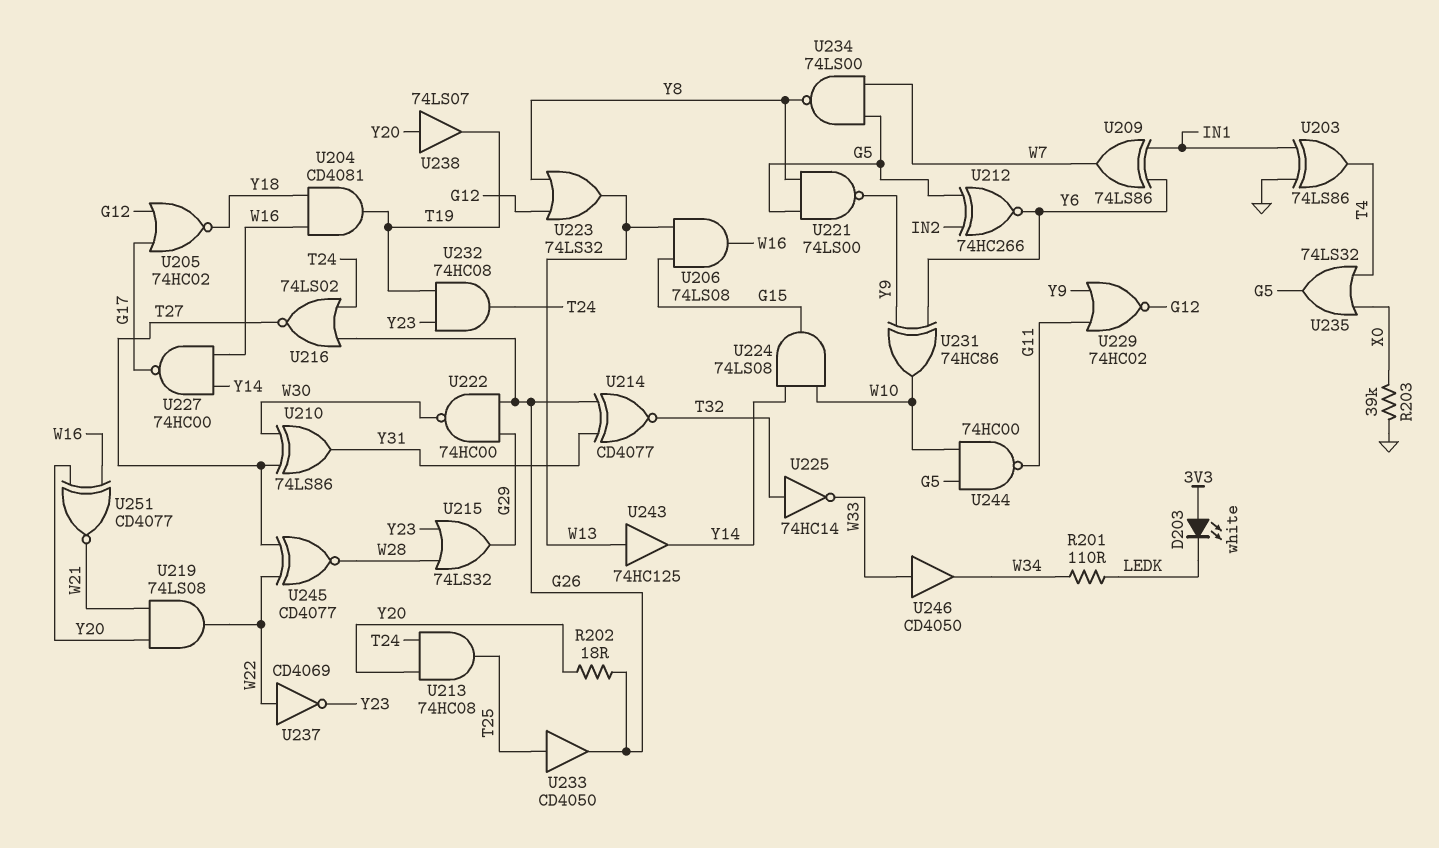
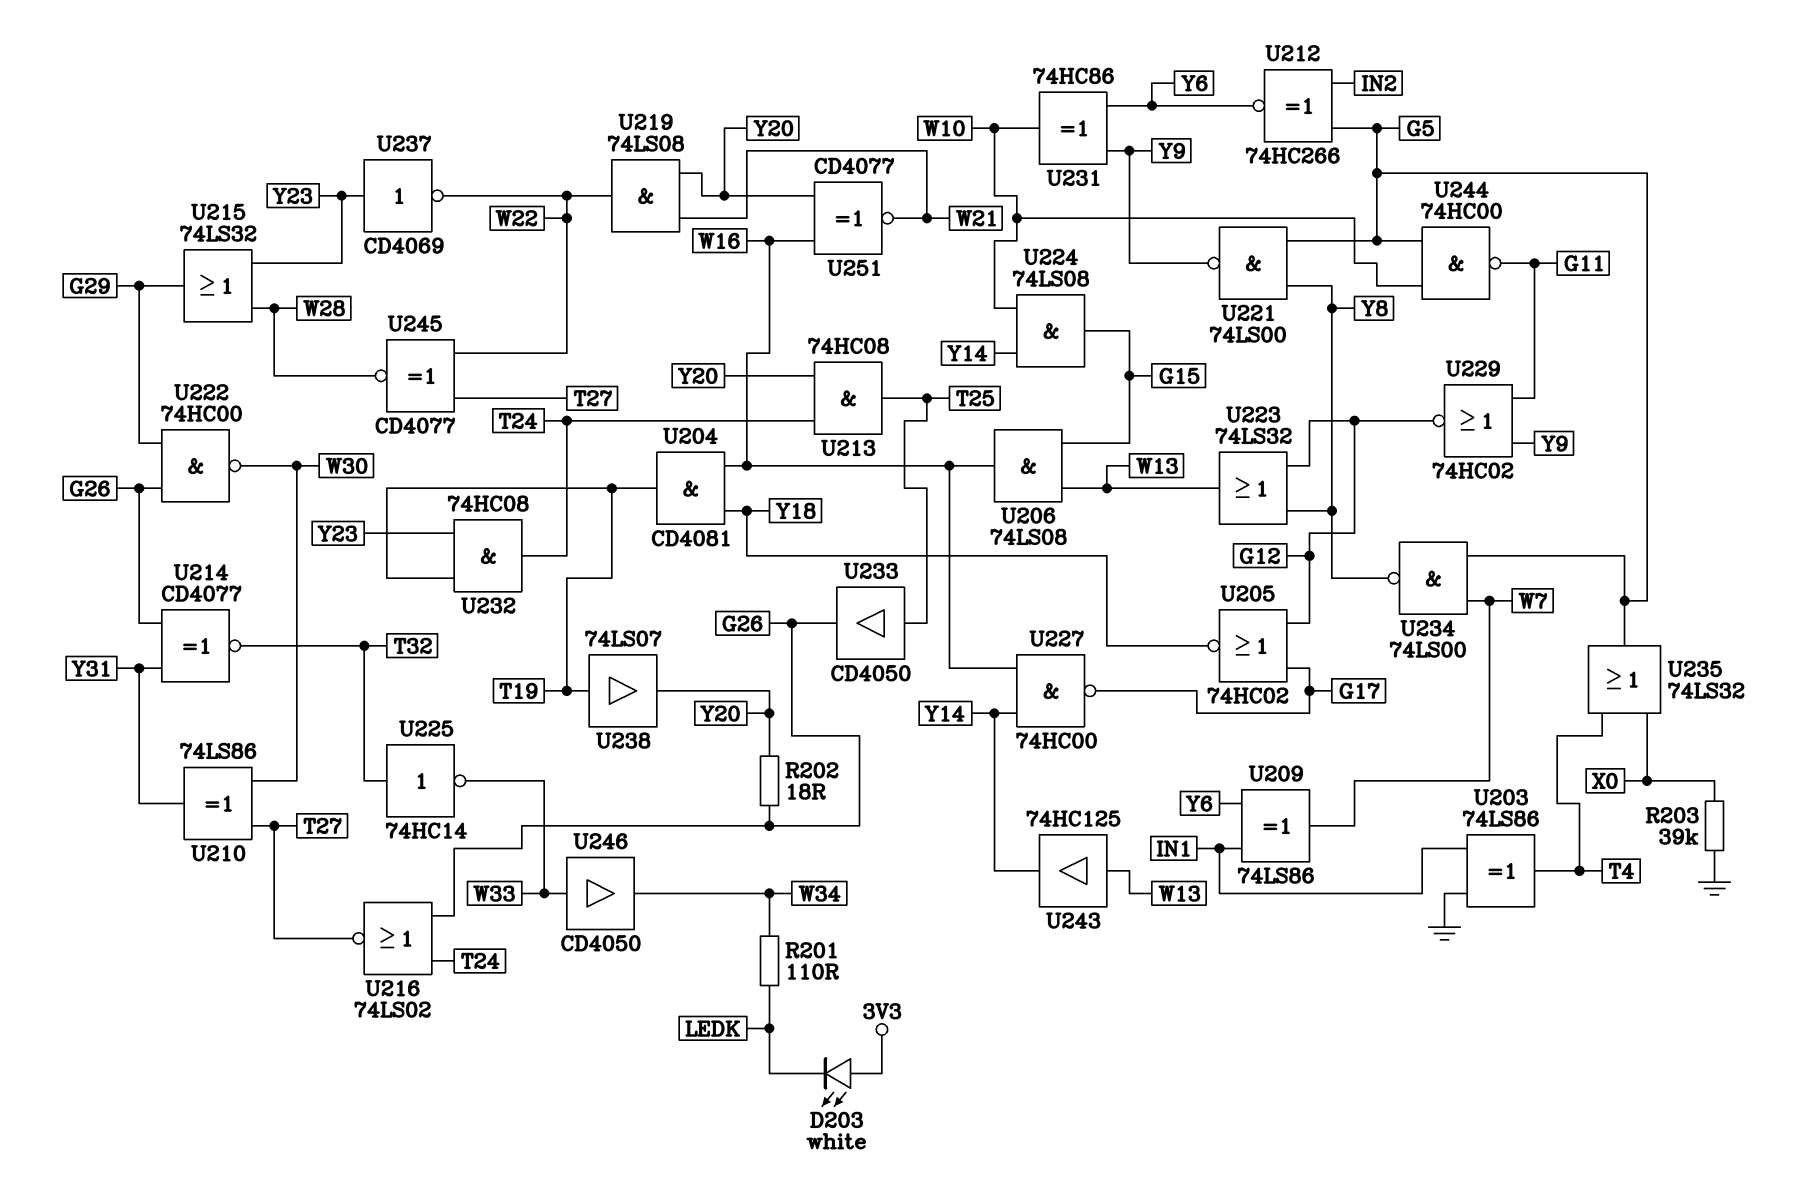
U237: NOT CD4069 (in W22, out Y23) -> NOT CD4069 (in Y23, out W22)
U238: buffer 74LS07 (in Y20, out T19) -> buffer 74LS07 (in T19, out Y20)

